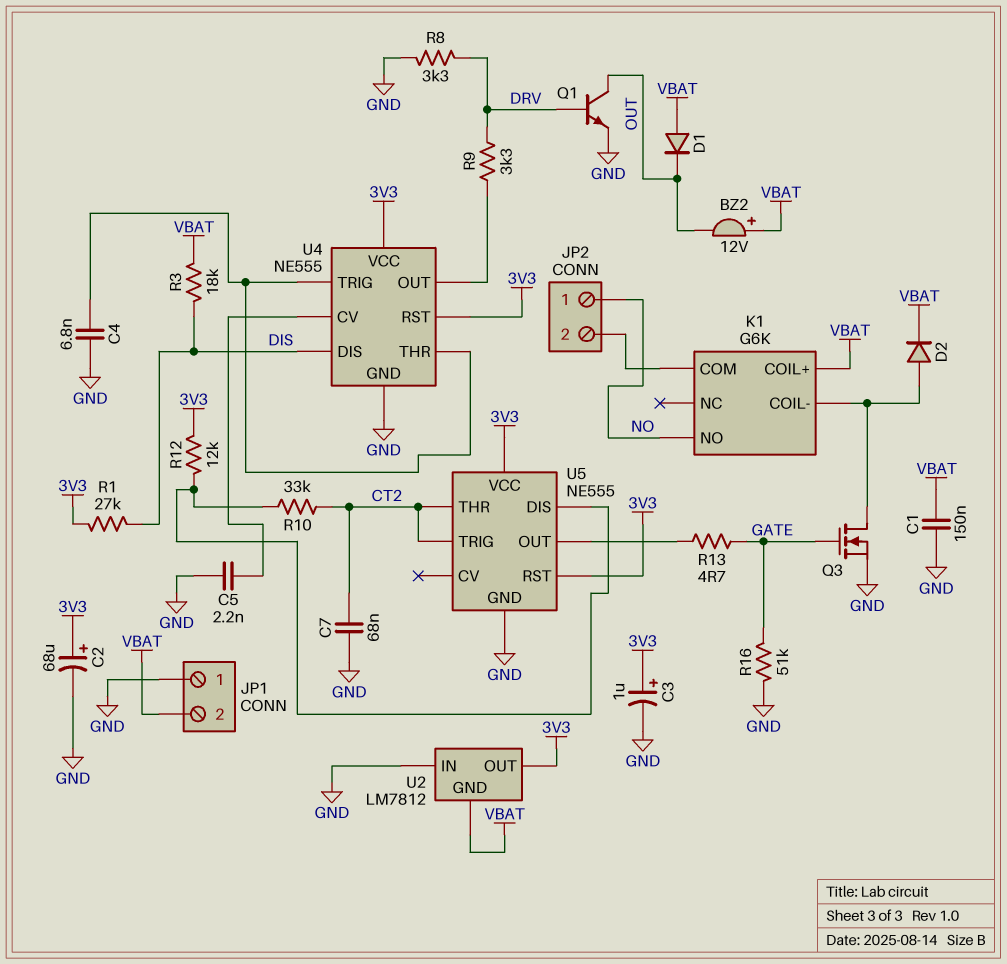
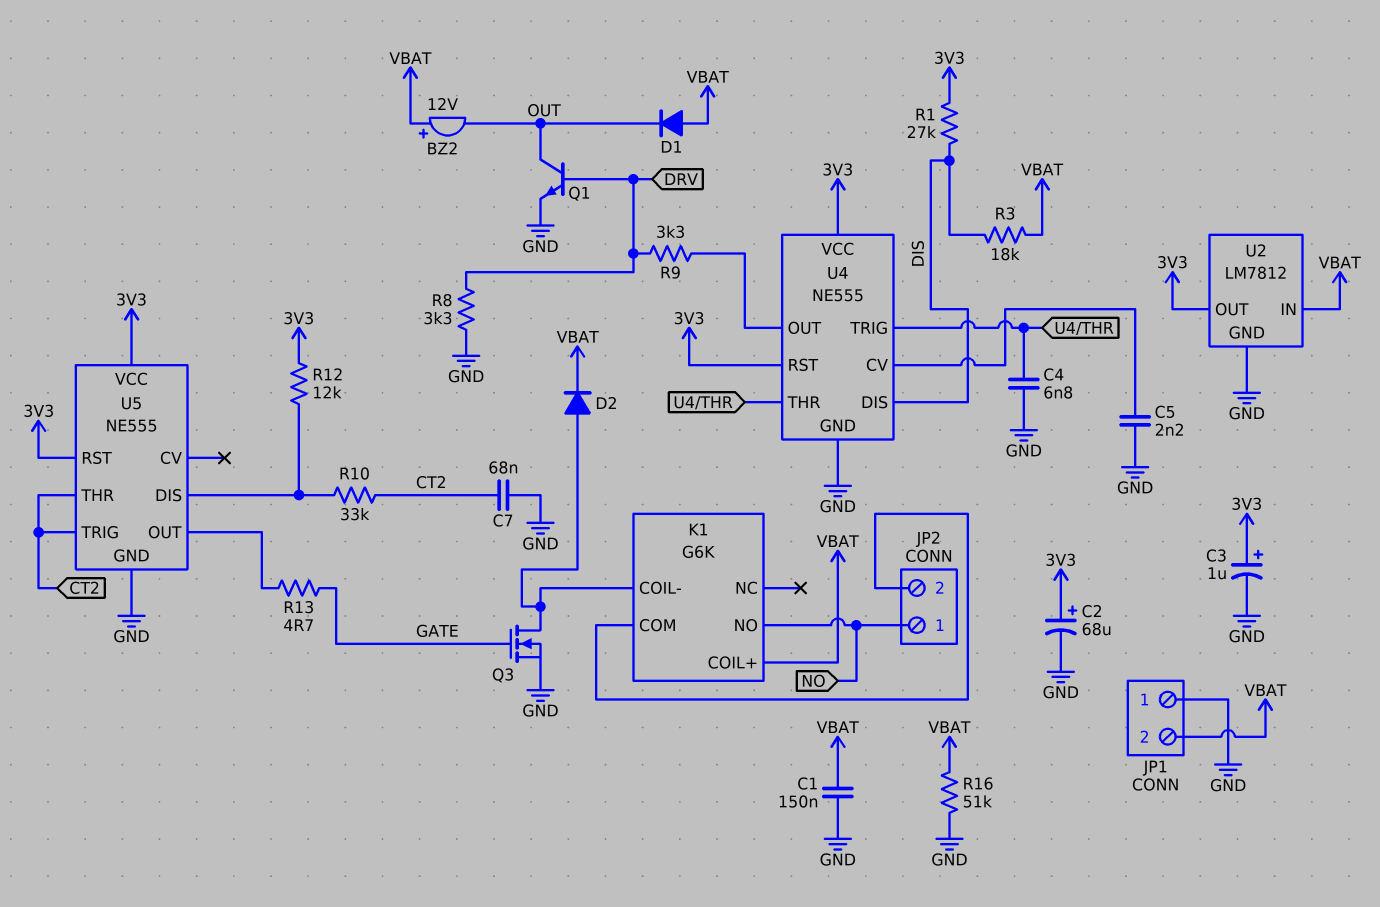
R16: 51k (GATE, GND) -> 51k (GND, VBAT)
U2 pin GND: VBAT -> GND
U2 pin IN: GND -> VBAT

